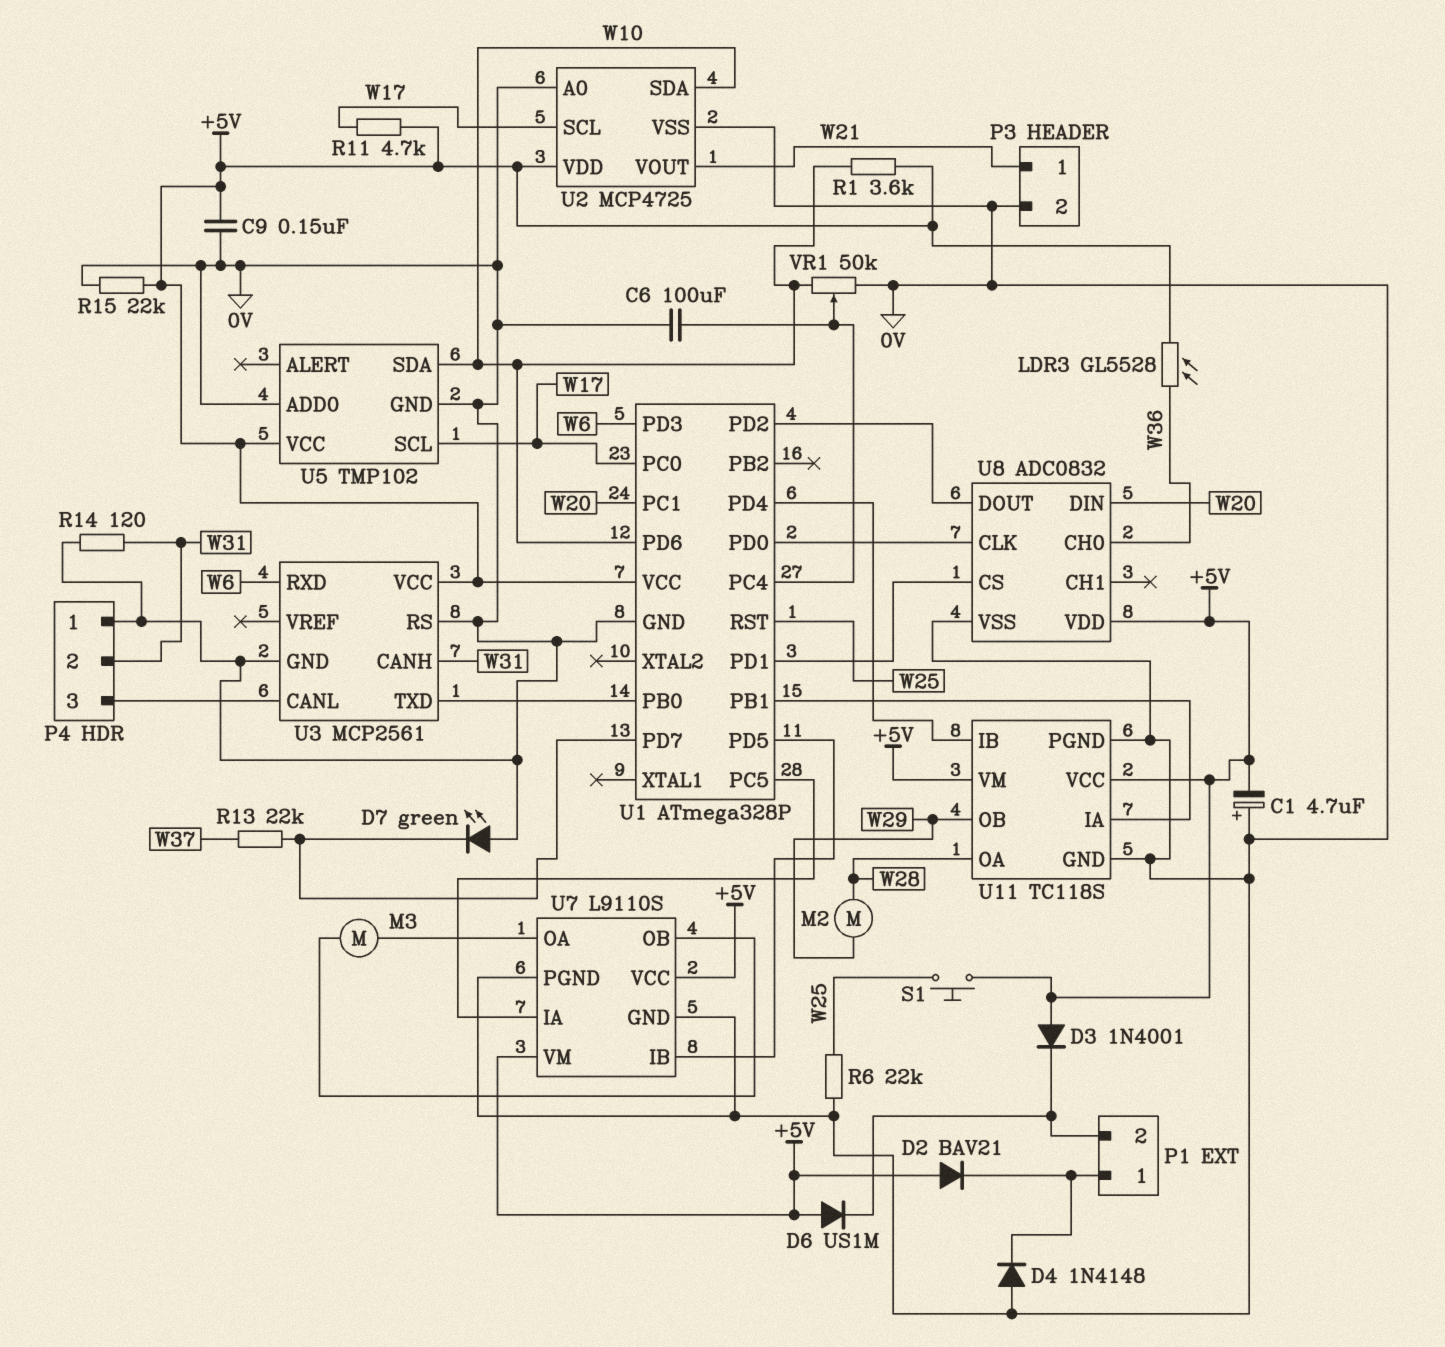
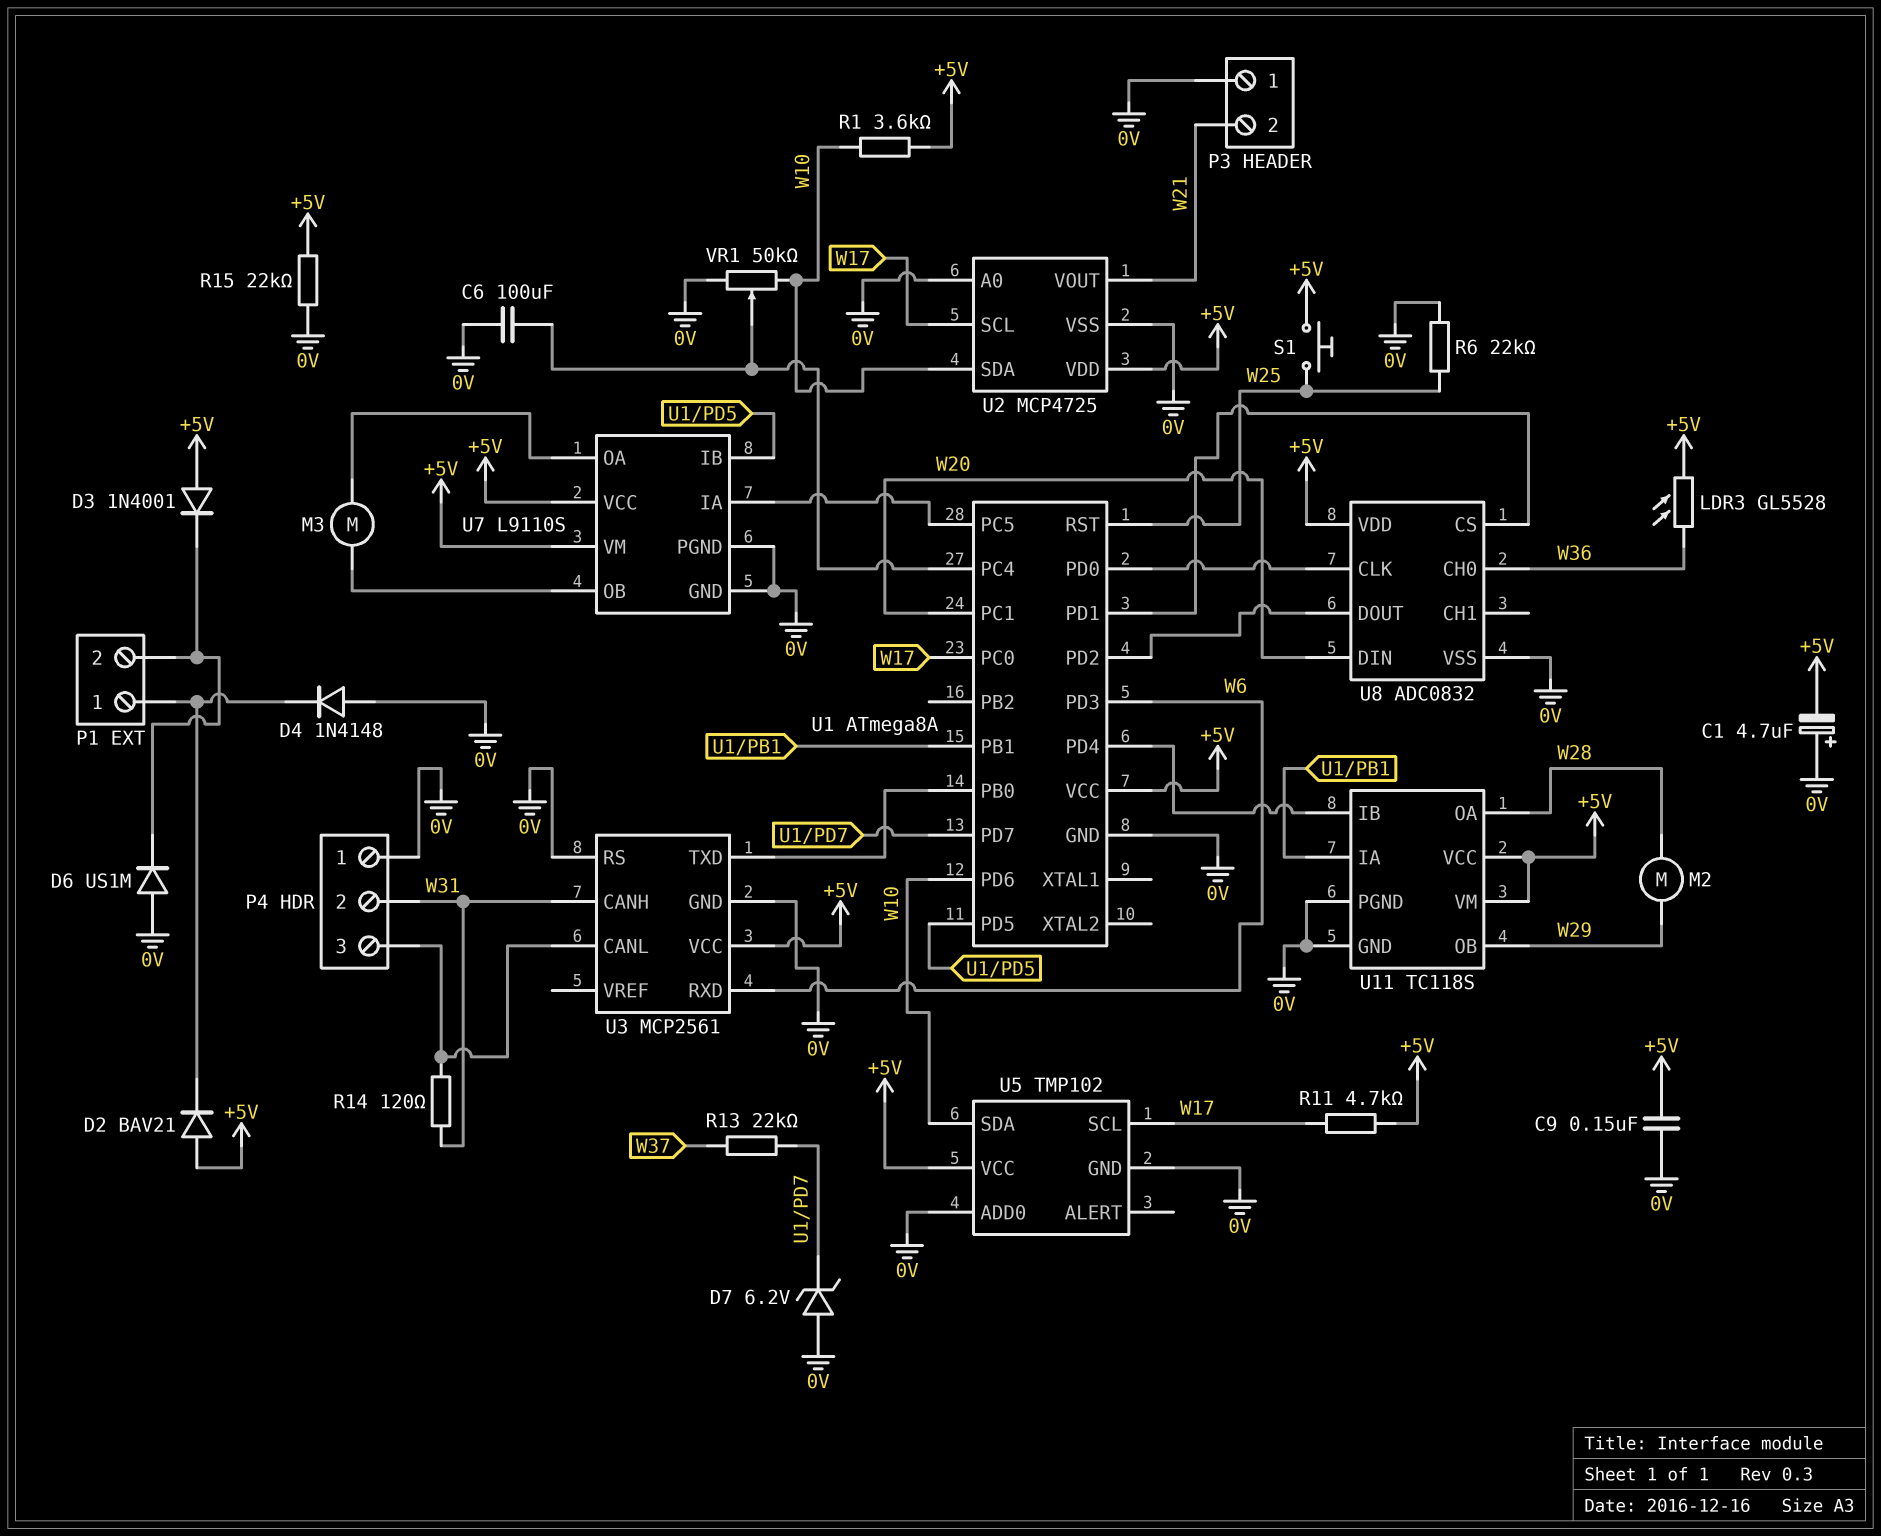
D6: diode US1M (A +5V, K P1/2) -> diode US1M (A 0V, K P1/2)
D7: LED green (A 0V, K U1/PD7) -> zener 6.2V (A 0V, K U1/PD7)
P3 pin 1: W21 -> 0V
P3 pin 2: 0V -> W21
R14: 120 (0V, W31) -> 120 (P4/3, W31)
U1: ATmega328P -> ATmega8A

